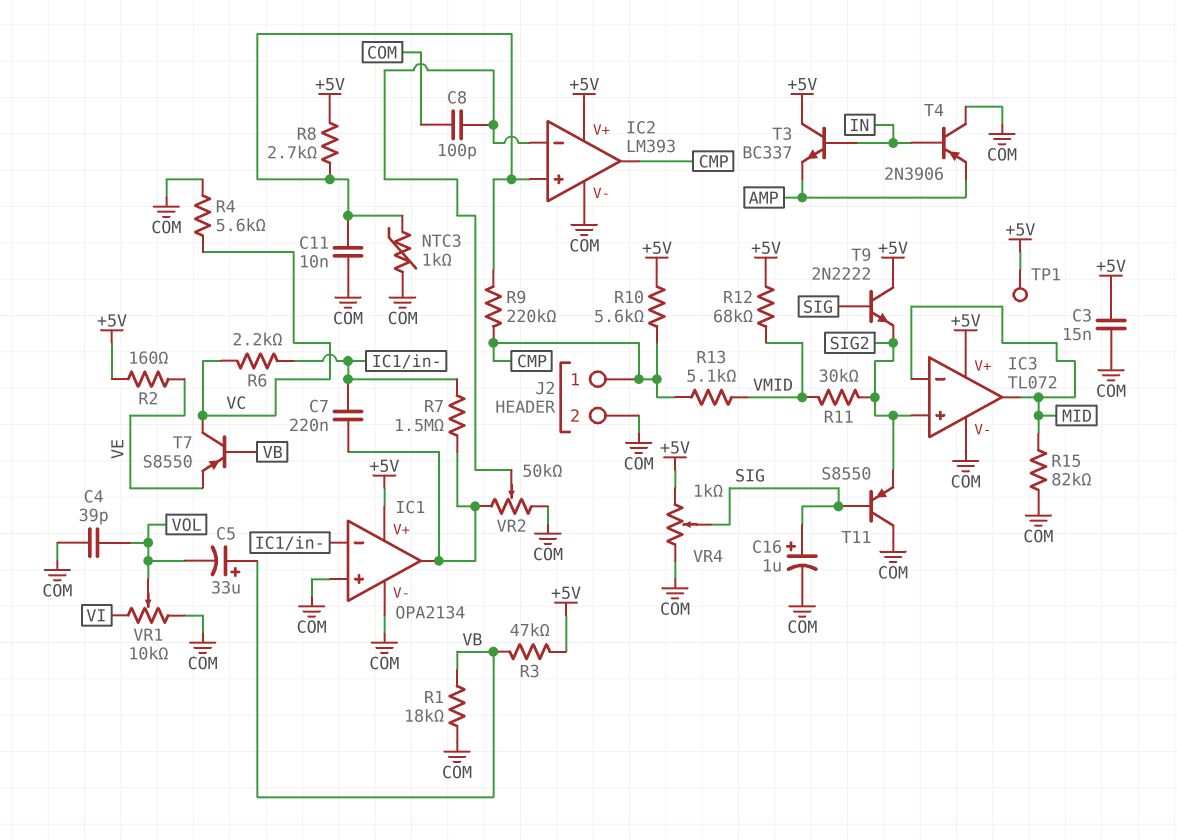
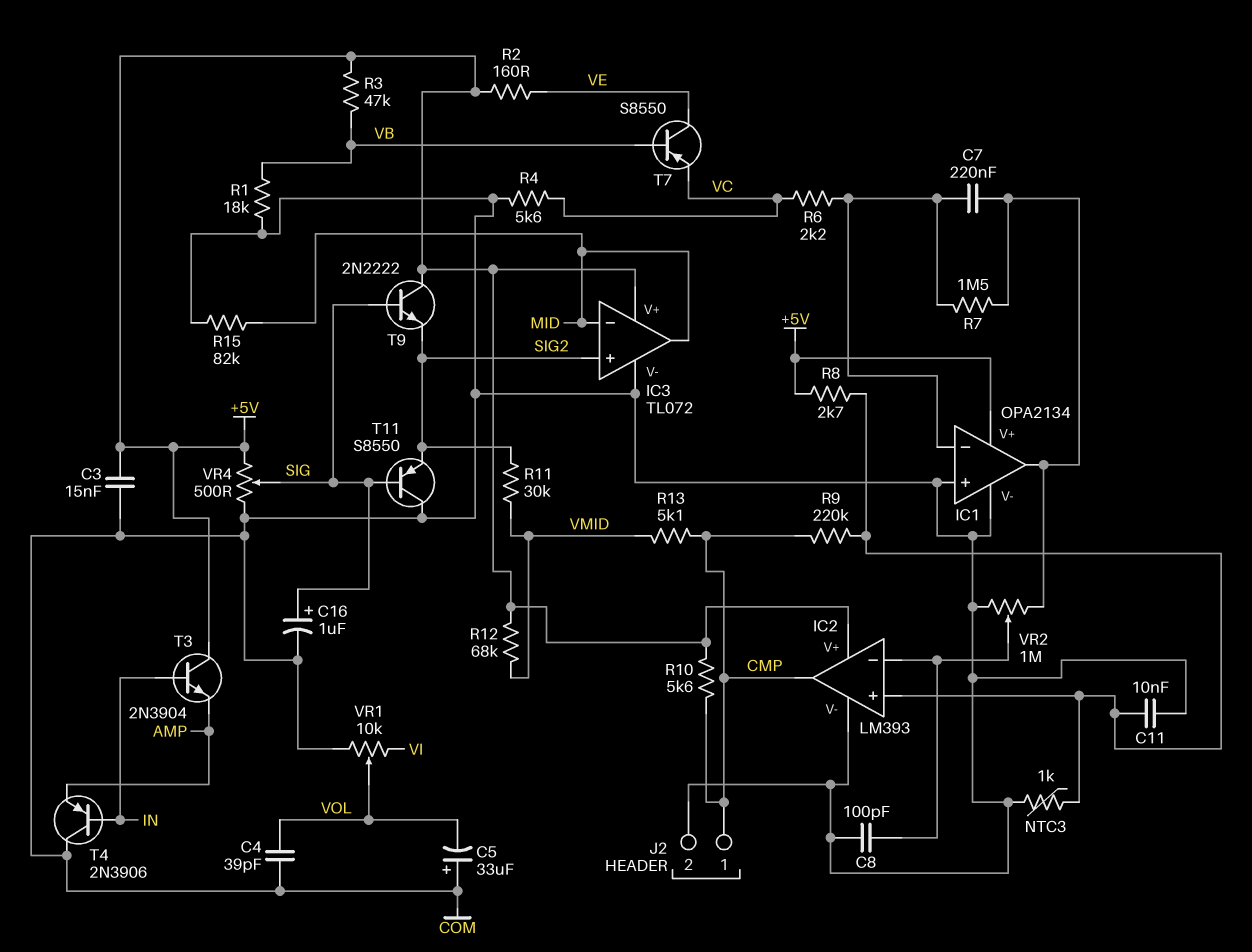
C5: 33uF (plus VB, minus VOL) -> 33uF (plus COM, minus VOL)
T3: NPN BC337 (B IN, C +5V, E AMP) -> NPN 2N3904 (B IN, C +5V, E AMP)
T7: PNP S8550 (B VB, C VC, E VE) -> PNP S8550 (B VB, C VE, E VC)
TP1: test point (+5V) -> none
VR2: 50k (COM, IC1/out, wiper IC2/in-) -> 1M (COM, IC1/out, wiper IC2/in-)
VR4: 1k (+5V, COM, wiper SIG) -> 500 (+5V, COM, wiper SIG)

